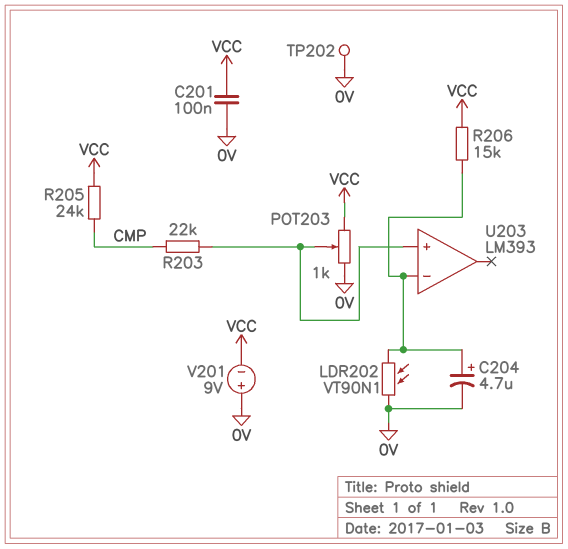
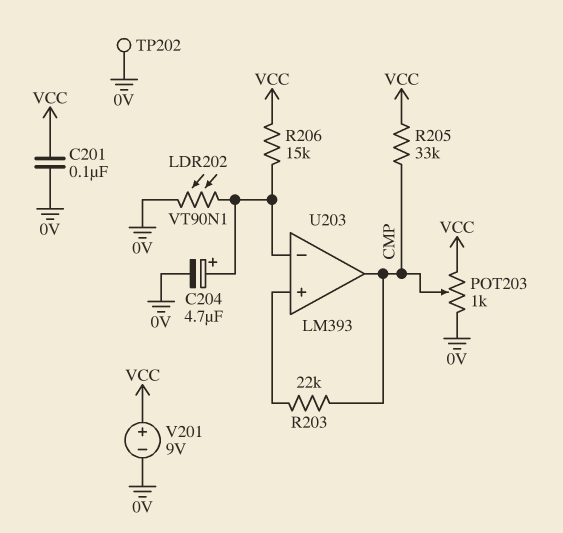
POT203: 1k (0V, VCC, wiper U203/in+) -> 1k (0V, VCC, wiper CMP)
R205: 24k (CMP, VCC) -> 33k (CMP, VCC)
U203 pin out: none -> CMP
V201: 9V (plus 0V, minus VCC) -> 9V (plus VCC, minus 0V)

